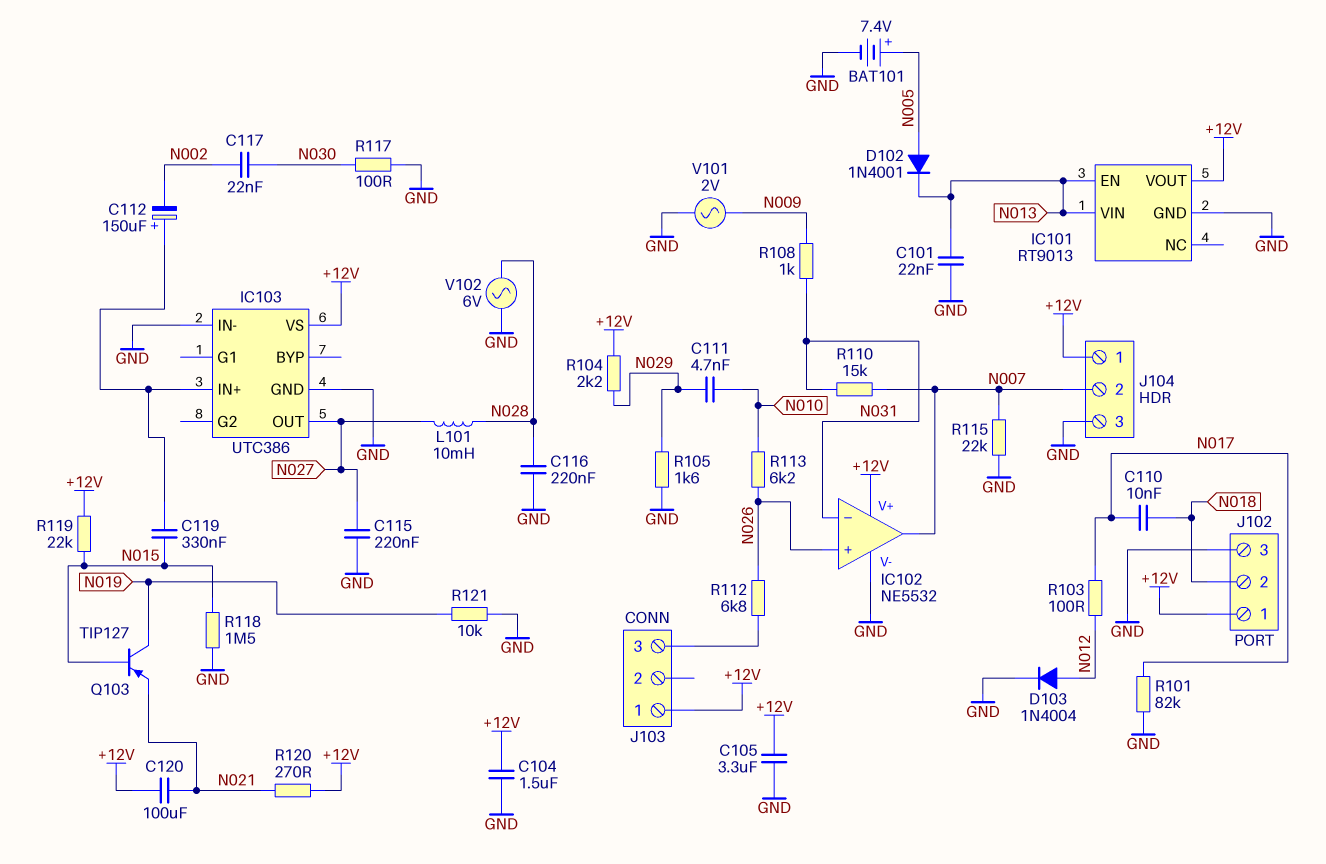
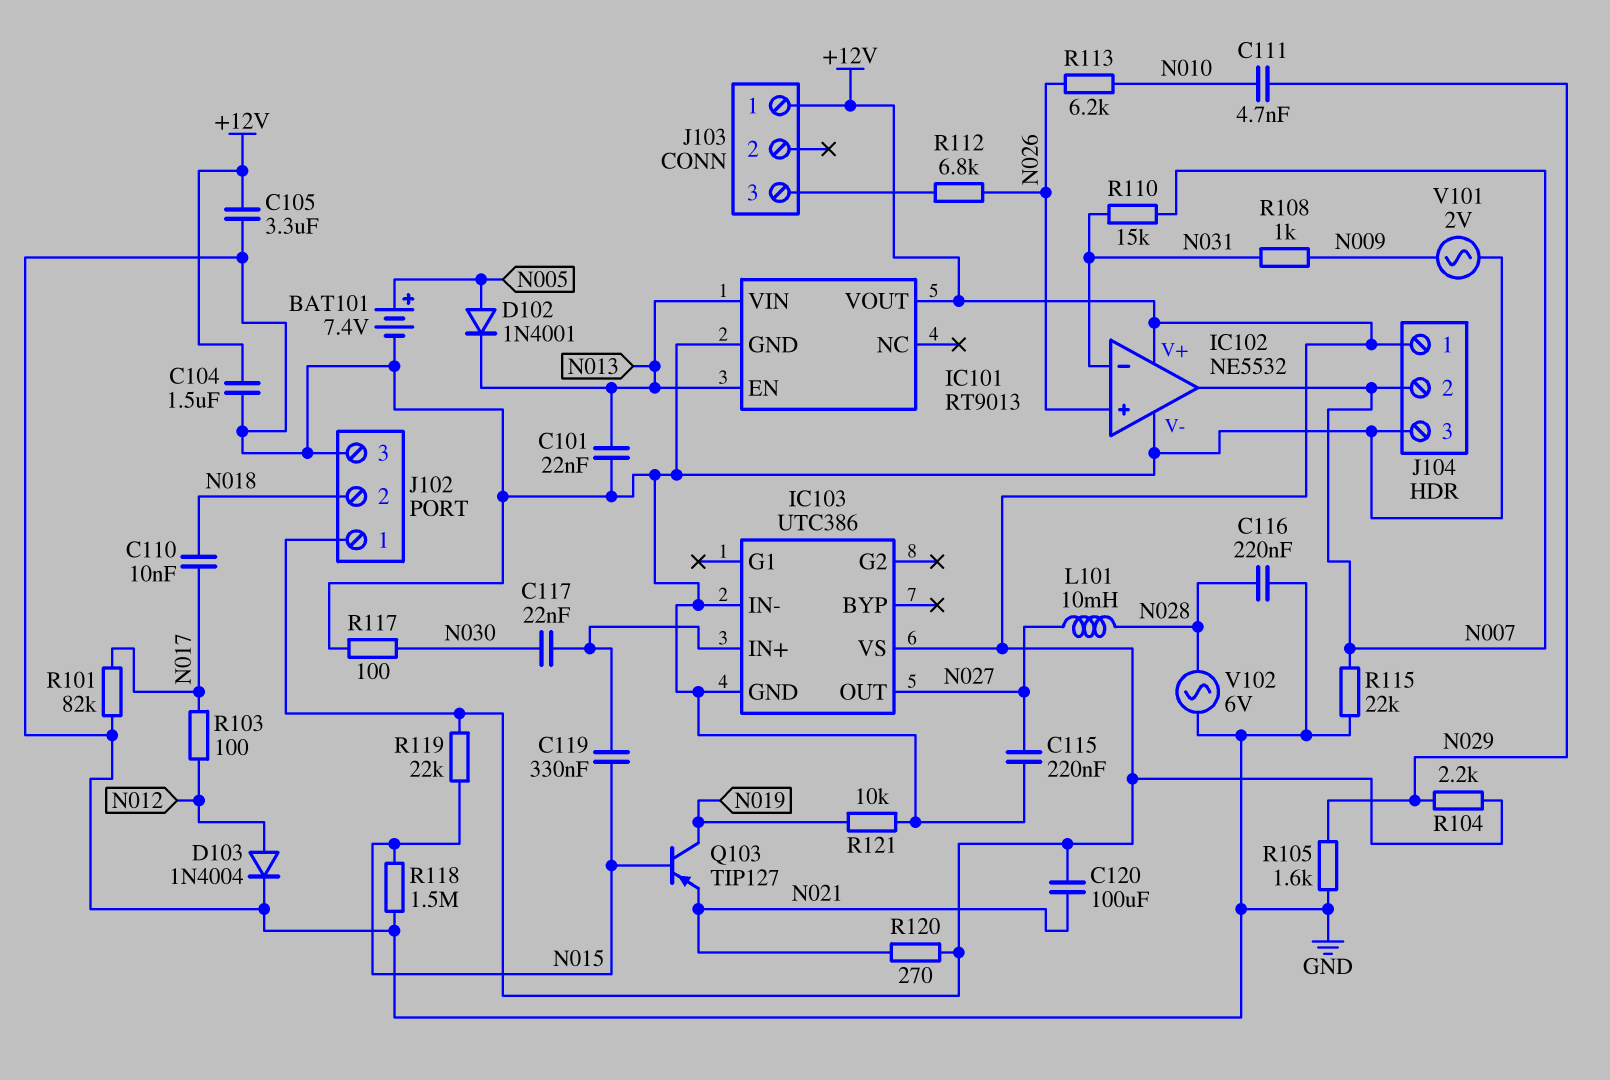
C112: 150uF (plus IC103/IN+, minus N002) -> none
C117: 22nF (N002, N030) -> 22nF (IC103/IN+, N030)

